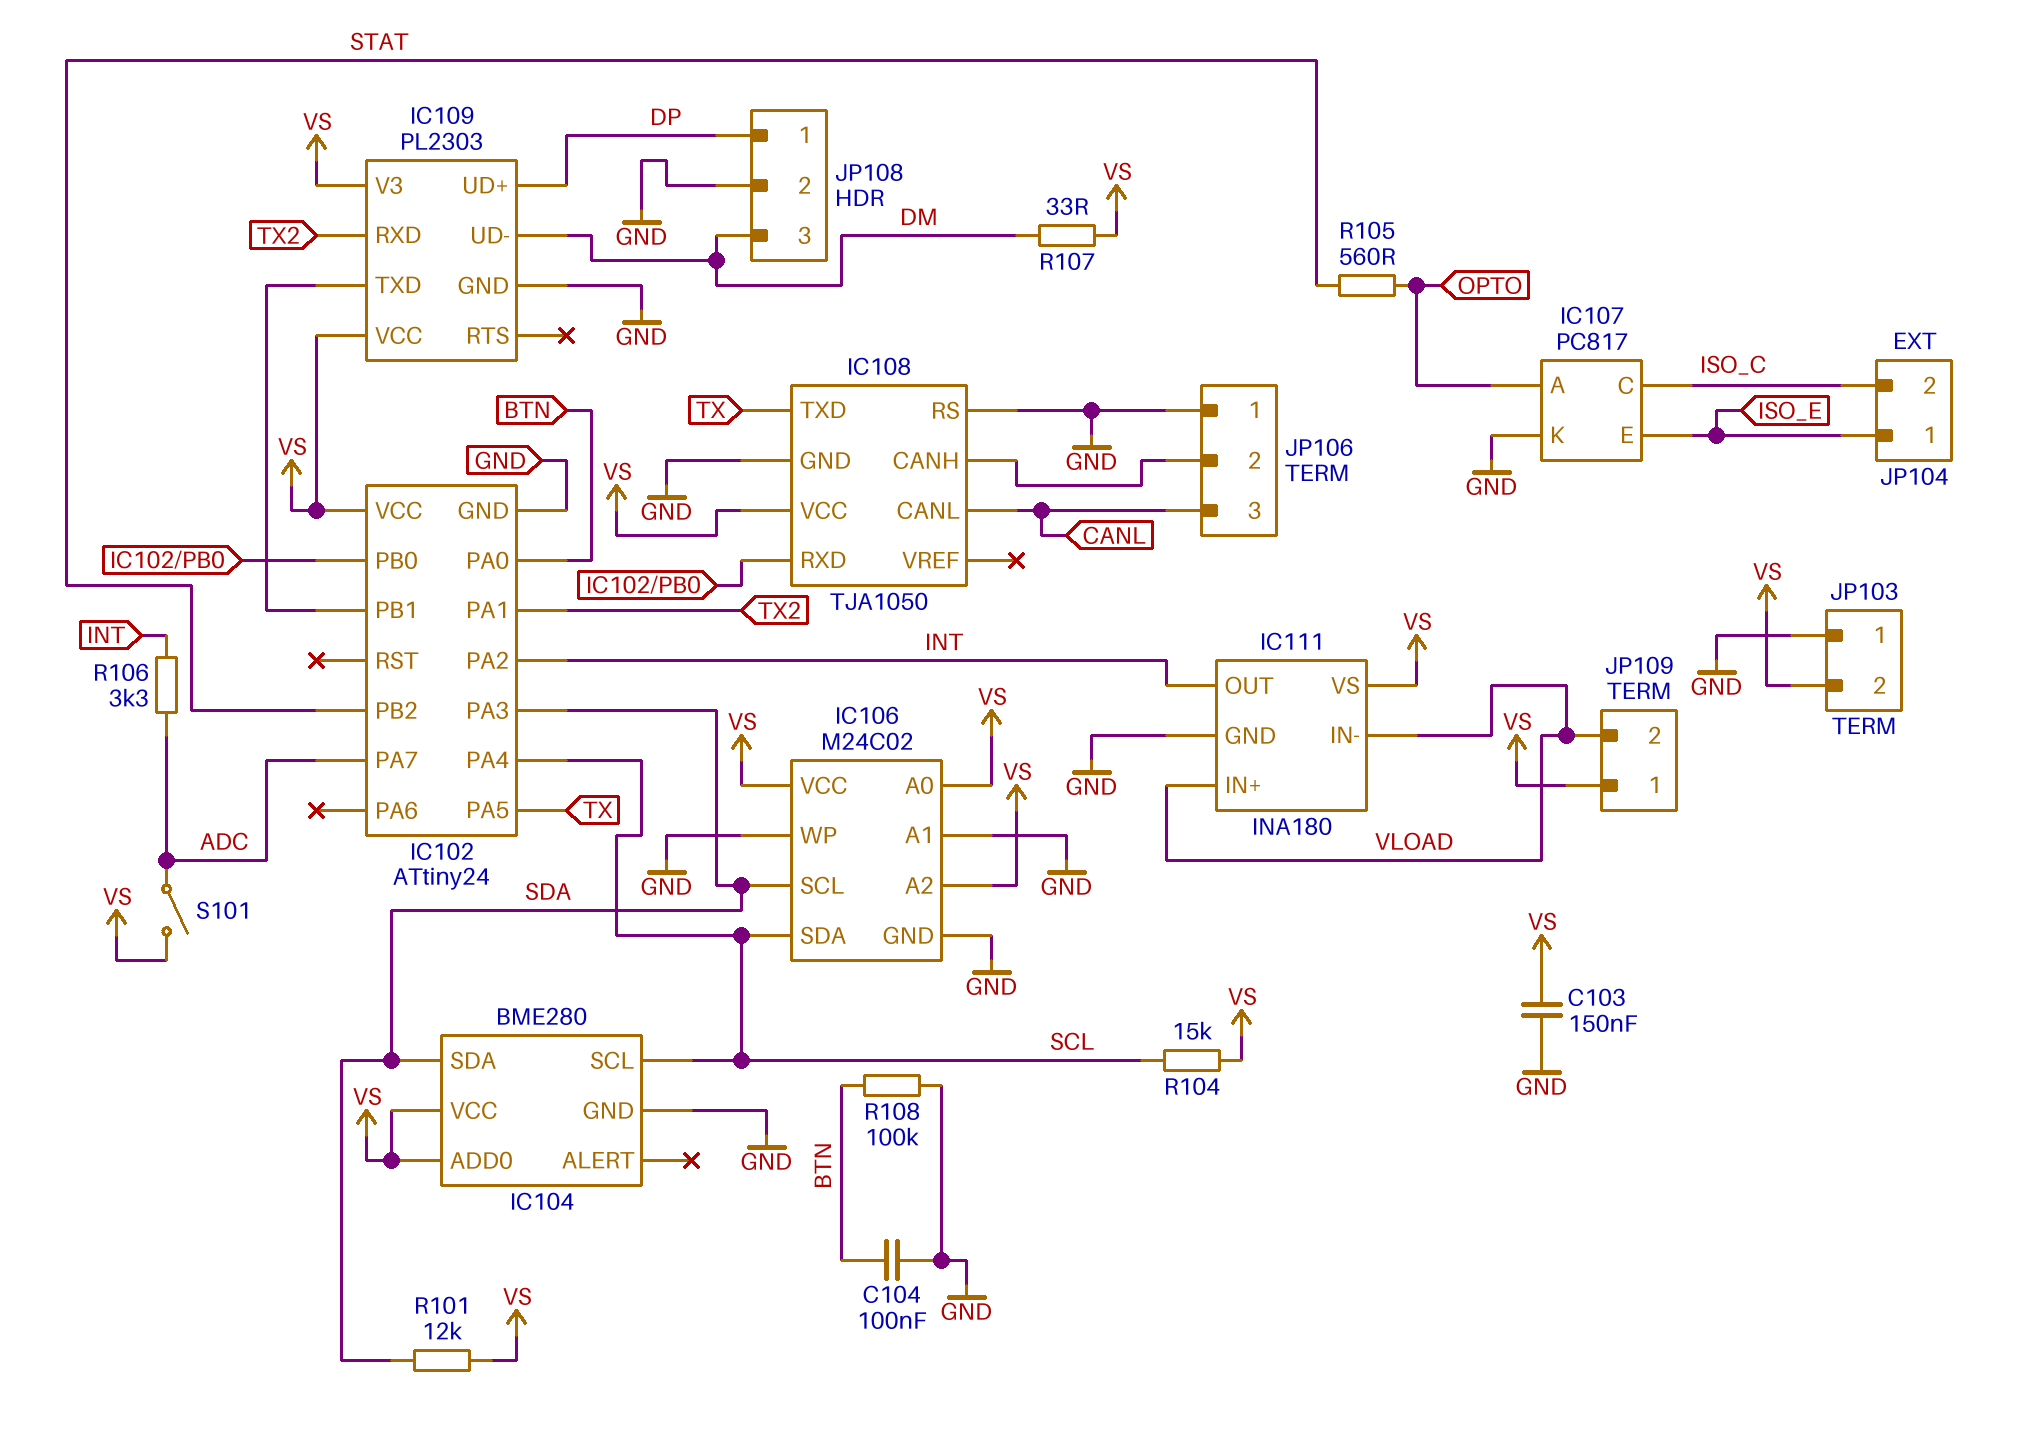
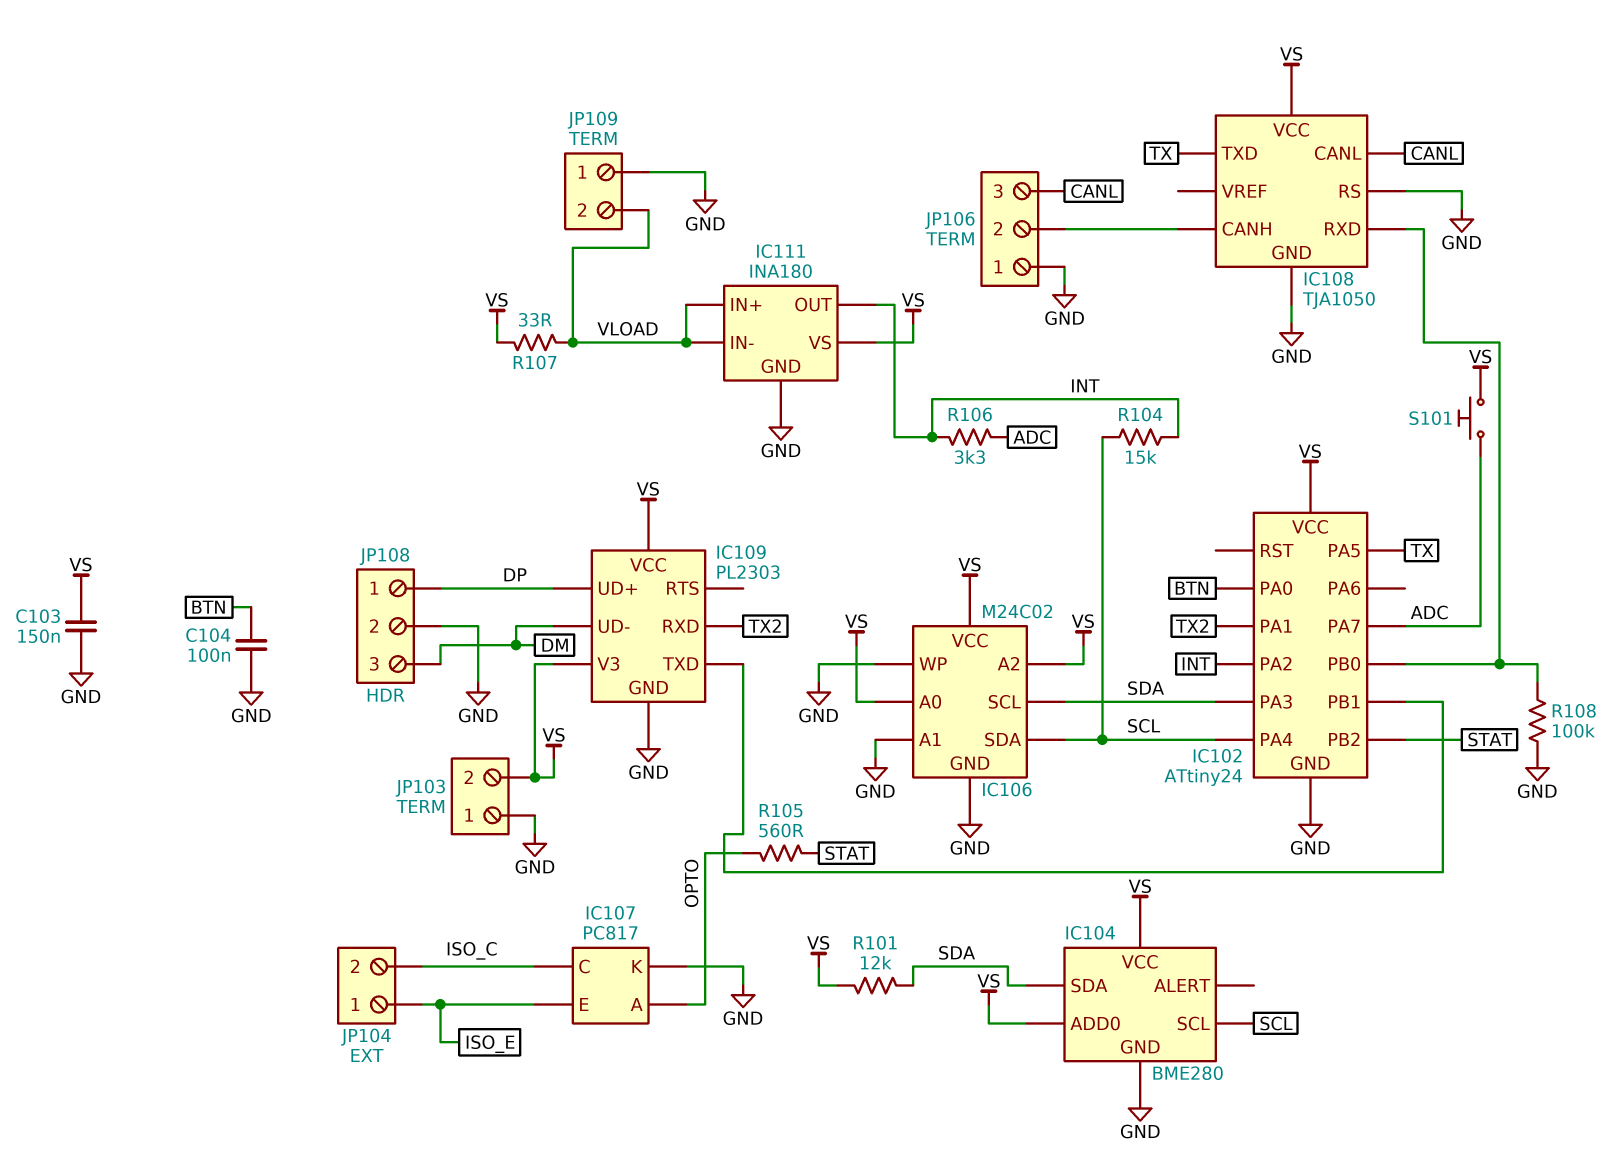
JP109 pin 1: VS -> GND
R104: 15k (SCL, VS) -> 15k (INT, SCL)
R107: 33 (DM, VS) -> 33 (VLOAD, VS)
R108: 100k (BTN, GND) -> 100k (GND, IC102/PB0)
S101: switch (ADC, VS) -> button (ADC, VS)

